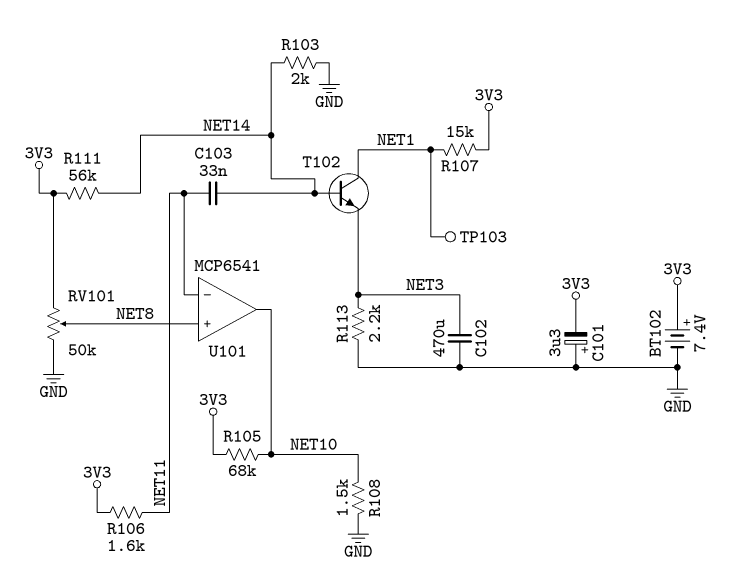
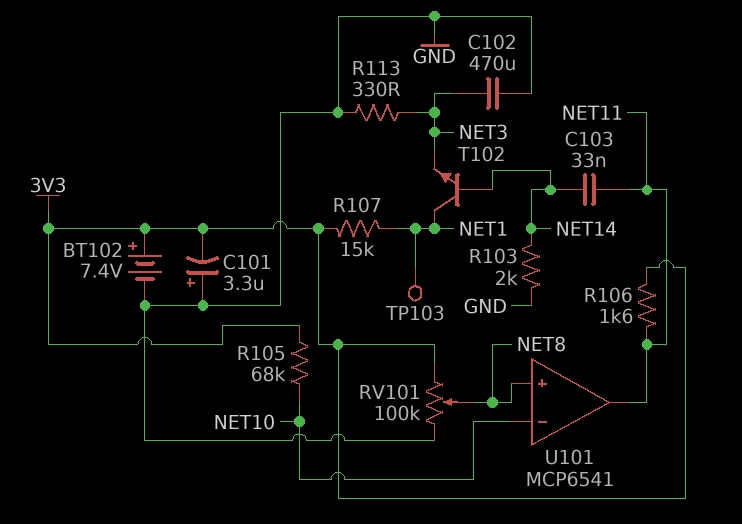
R108: 1.5k (GND, NET10) -> none
R111: 56k (3V3, NET14) -> none
R113: 2.2k (GND, NET3) -> 330 (GND, NET3)
RV101: 50k (3V3, GND, wiper NET8) -> 100k (3V3, GND, wiper NET8)
U101 pin in-: NET11 -> NET10
U101 pin out: NET10 -> NET11

